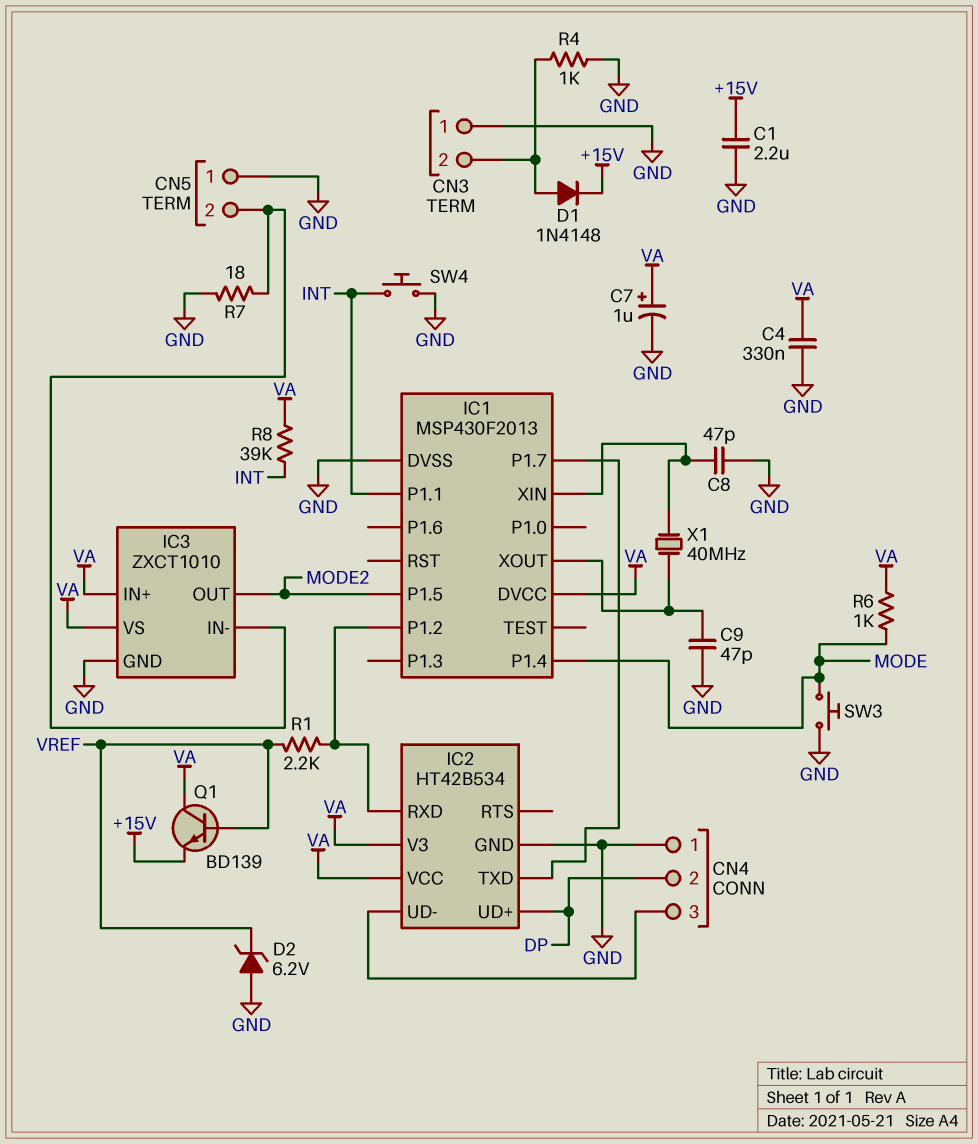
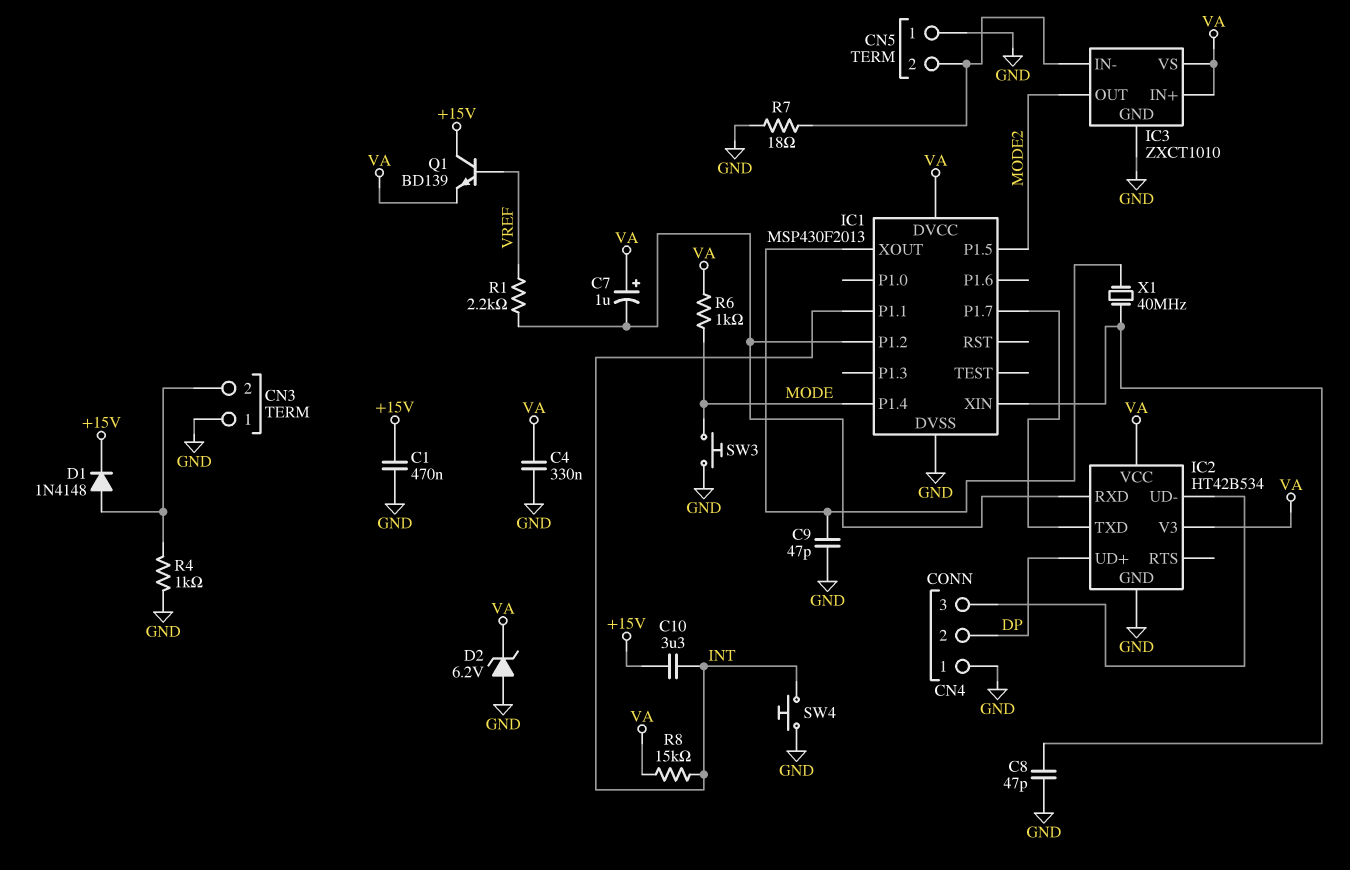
C1: 2.2uF (+15V, GND) -> 470nF (+15V, GND)
C7: 1uF (plus VA, minus GND) -> 1uF (plus VA, minus IC1/P1.2)
C10: none -> 3.3uF (+15V, INT)
D2: zener 6.2V (A GND, K VREF) -> zener 6.2V (A GND, K VA)
Q1: NPN BD139 (B VREF, C VA, E +15V) -> NPN BD139 (B VREF, C +15V, E VA)
R8: 39k (INT, VA) -> 15k (INT, VA)

